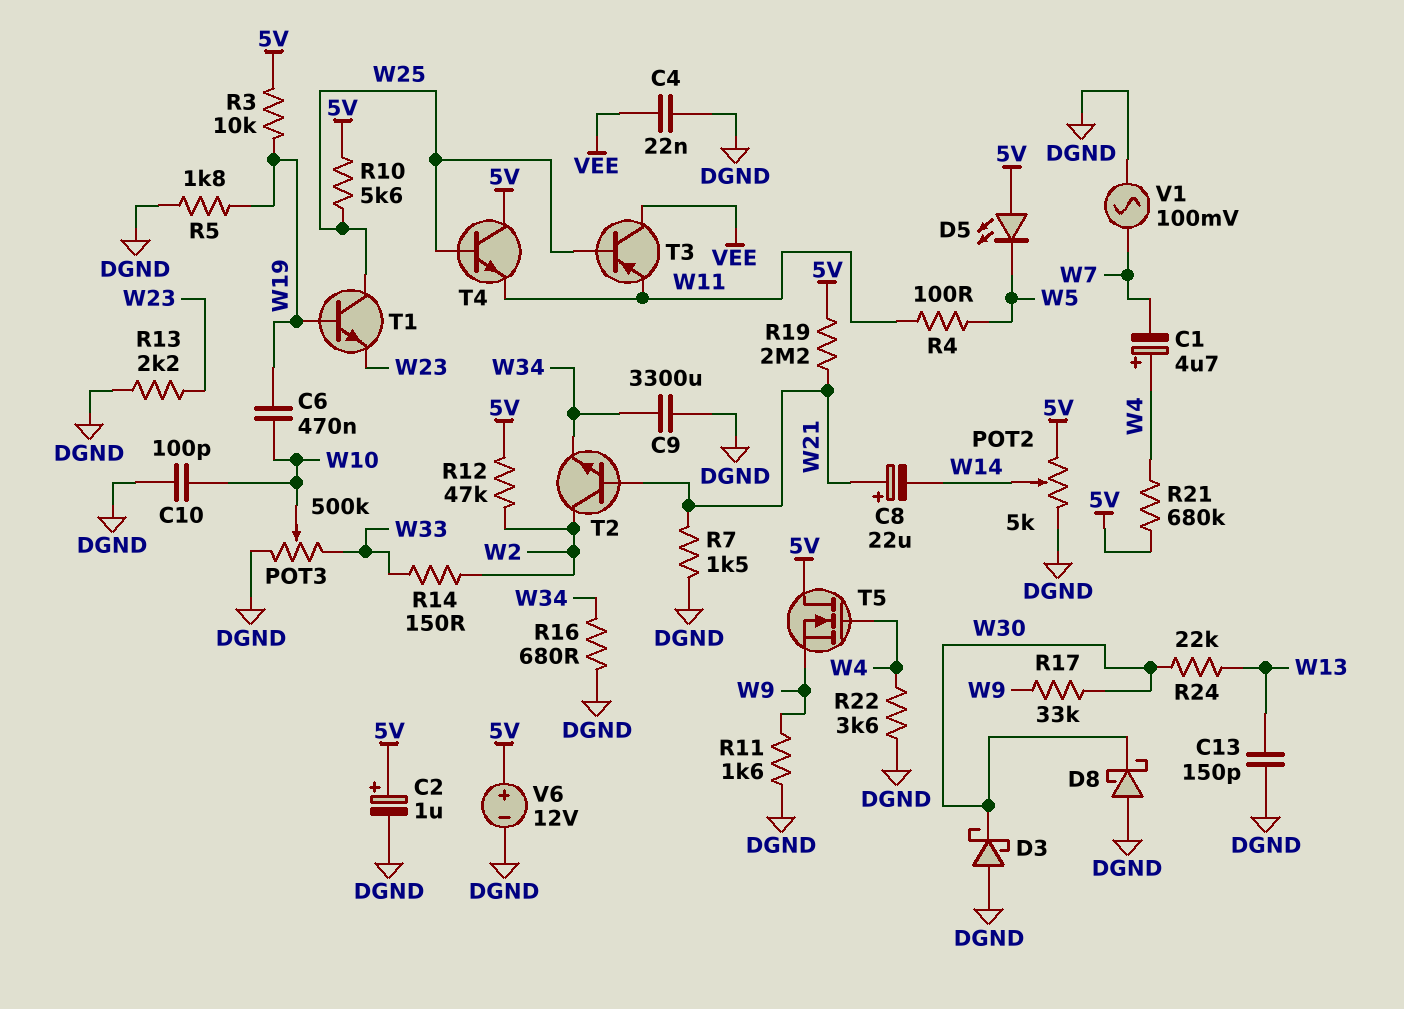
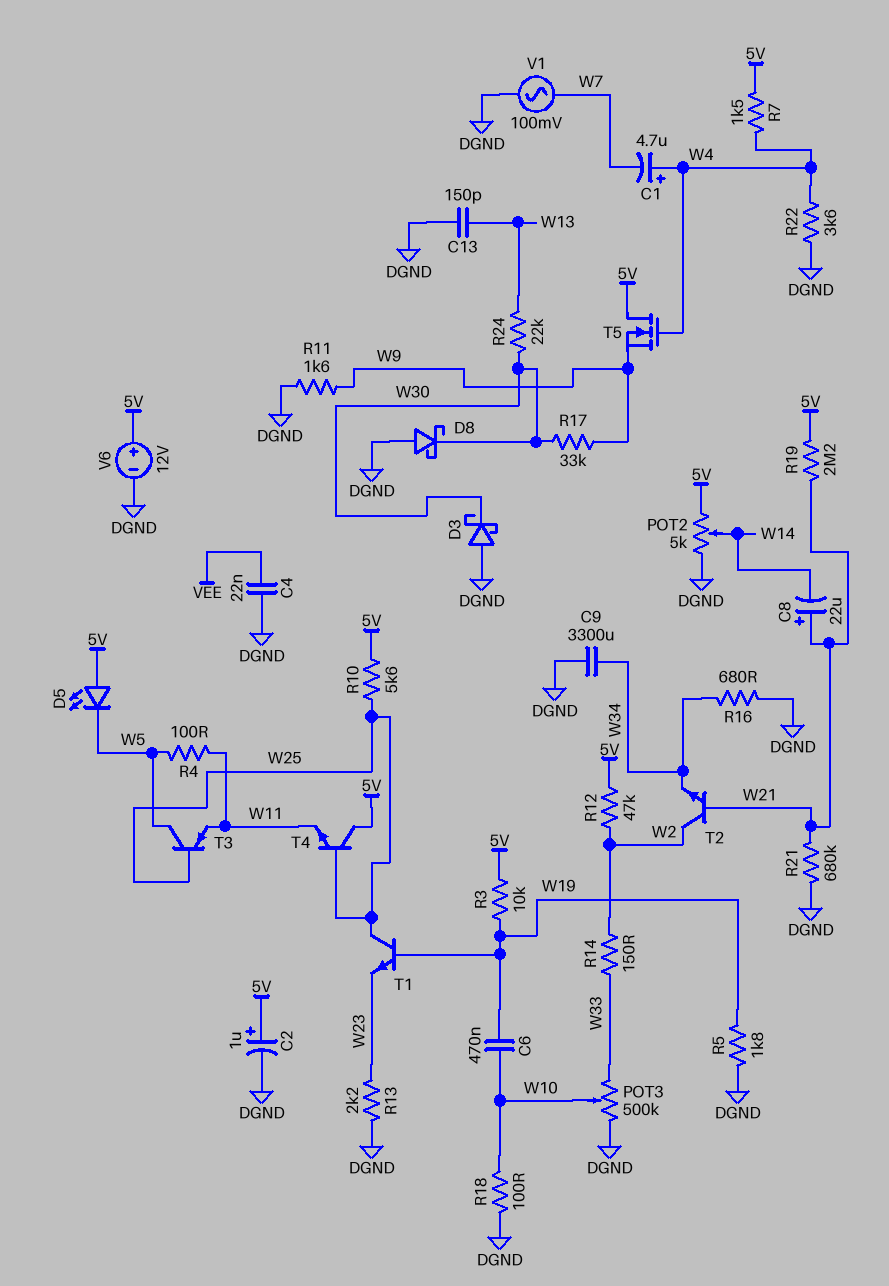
C10: 100pF (DGND, W10) -> none
R7: 1.5k (DGND, W21) -> 1.5k (5V, W4)
R18: none -> 100 (DGND, W10)
R21: 680k (5V, W4) -> 680k (DGND, W21)
T3: PNP (B W25, C VEE, E W11) -> PNP (B W25, C W5, E W11)

